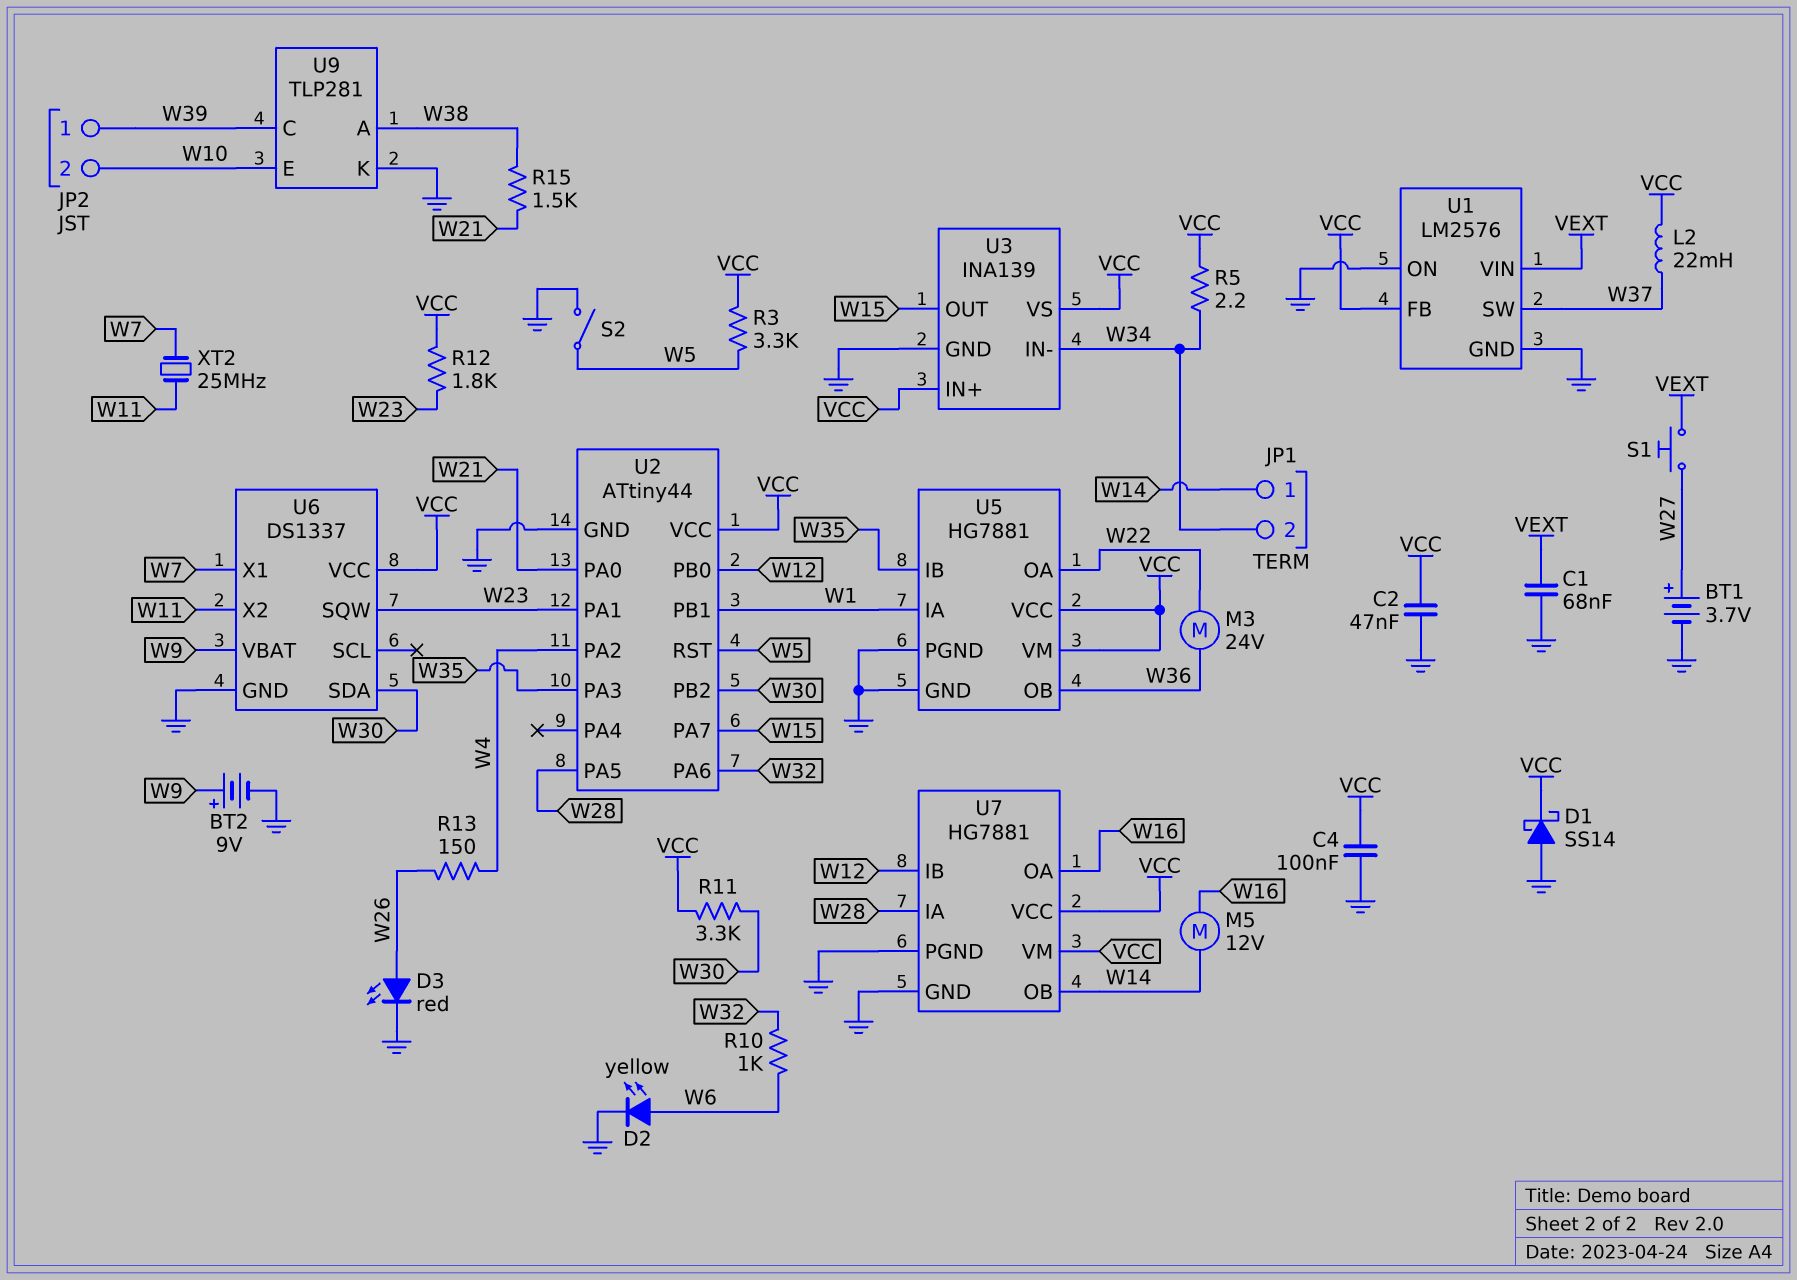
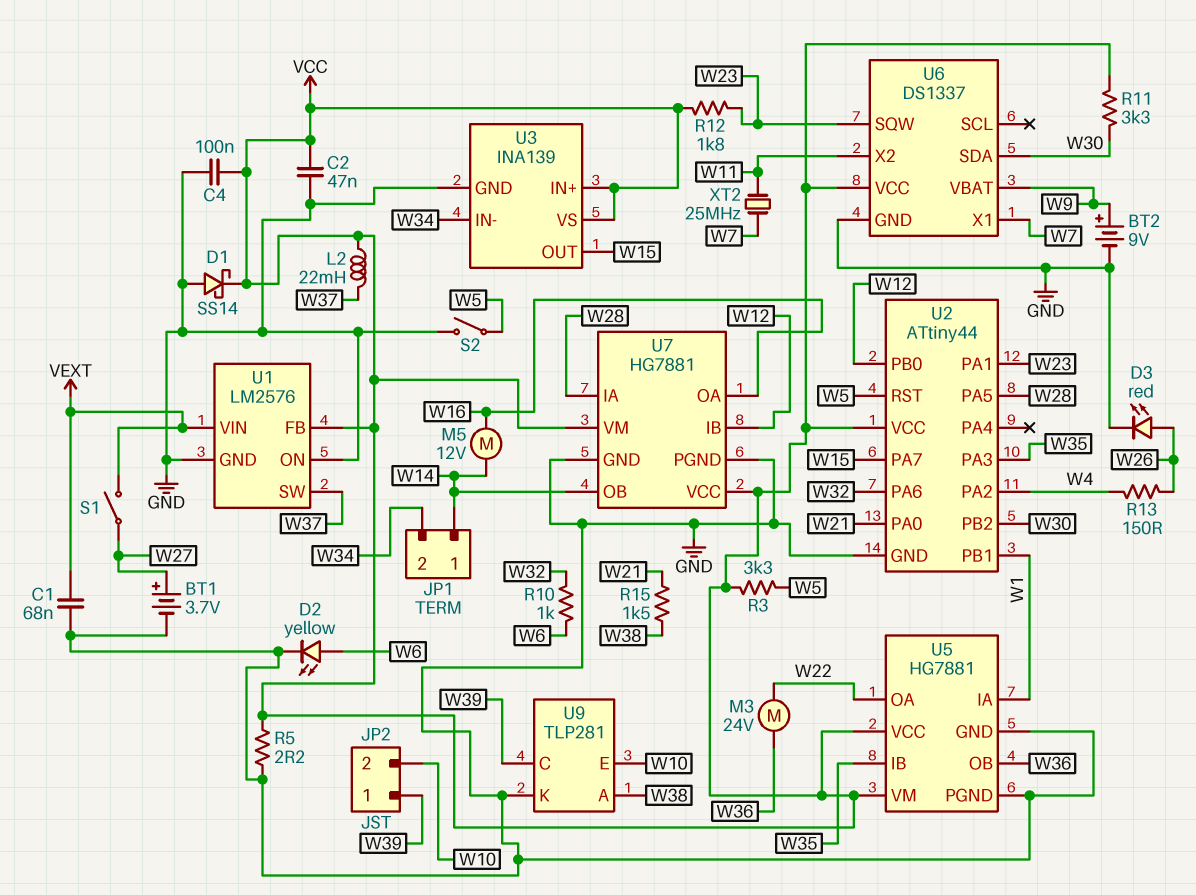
R5: 2.2 (VCC, W34) -> 2.2 (GND, VCC)
S1: button (VEXT, W27) -> switch (VEXT, W27)

